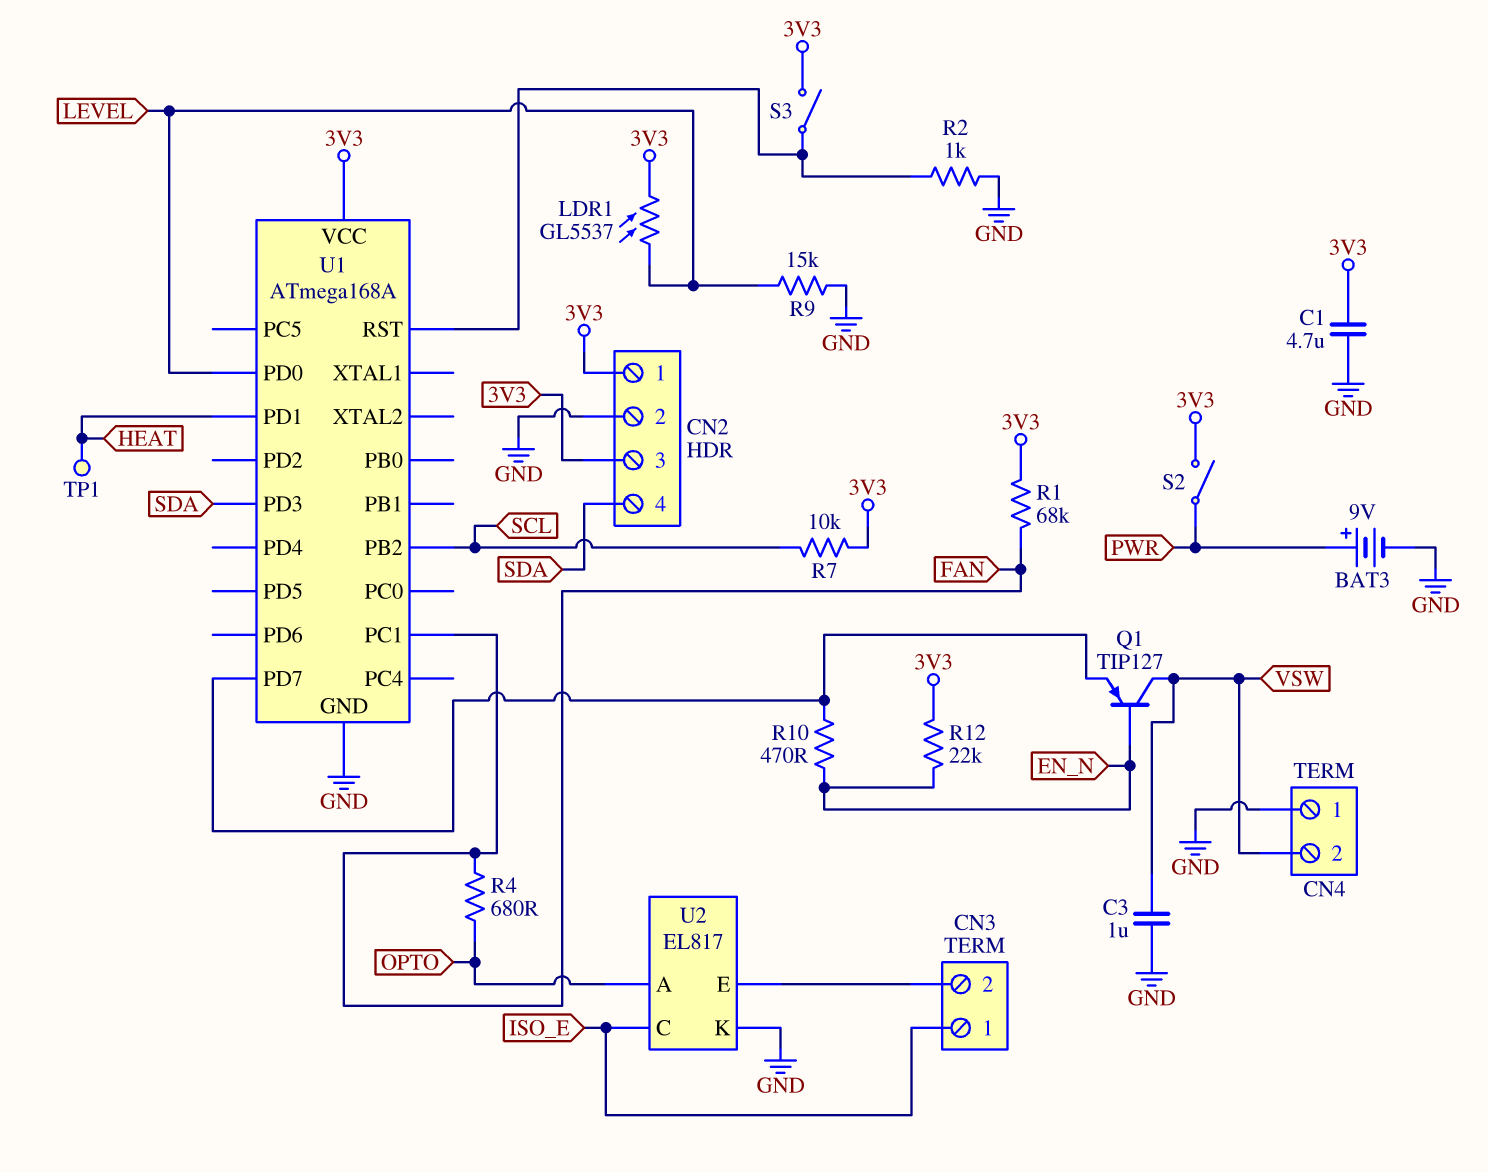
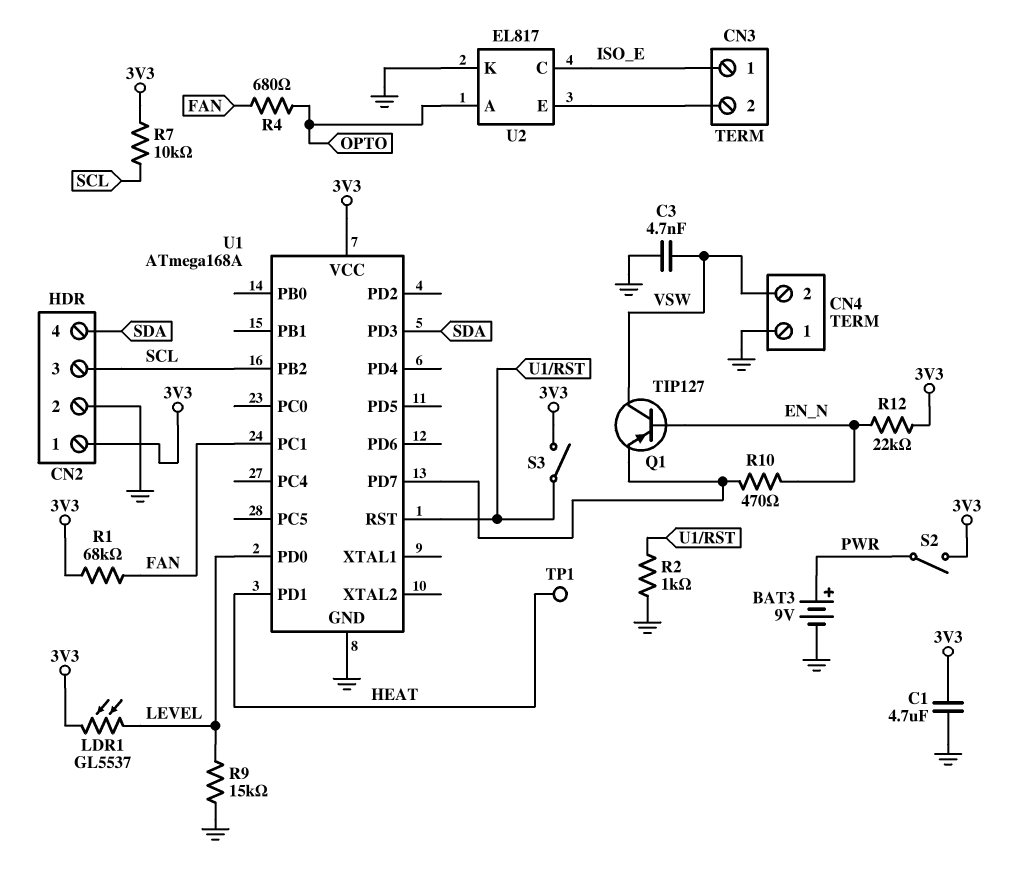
C3: 1uF (GND, VSW) -> 4.7nF (GND, VSW)
CN2 pin 3: 3V3 -> SCL

